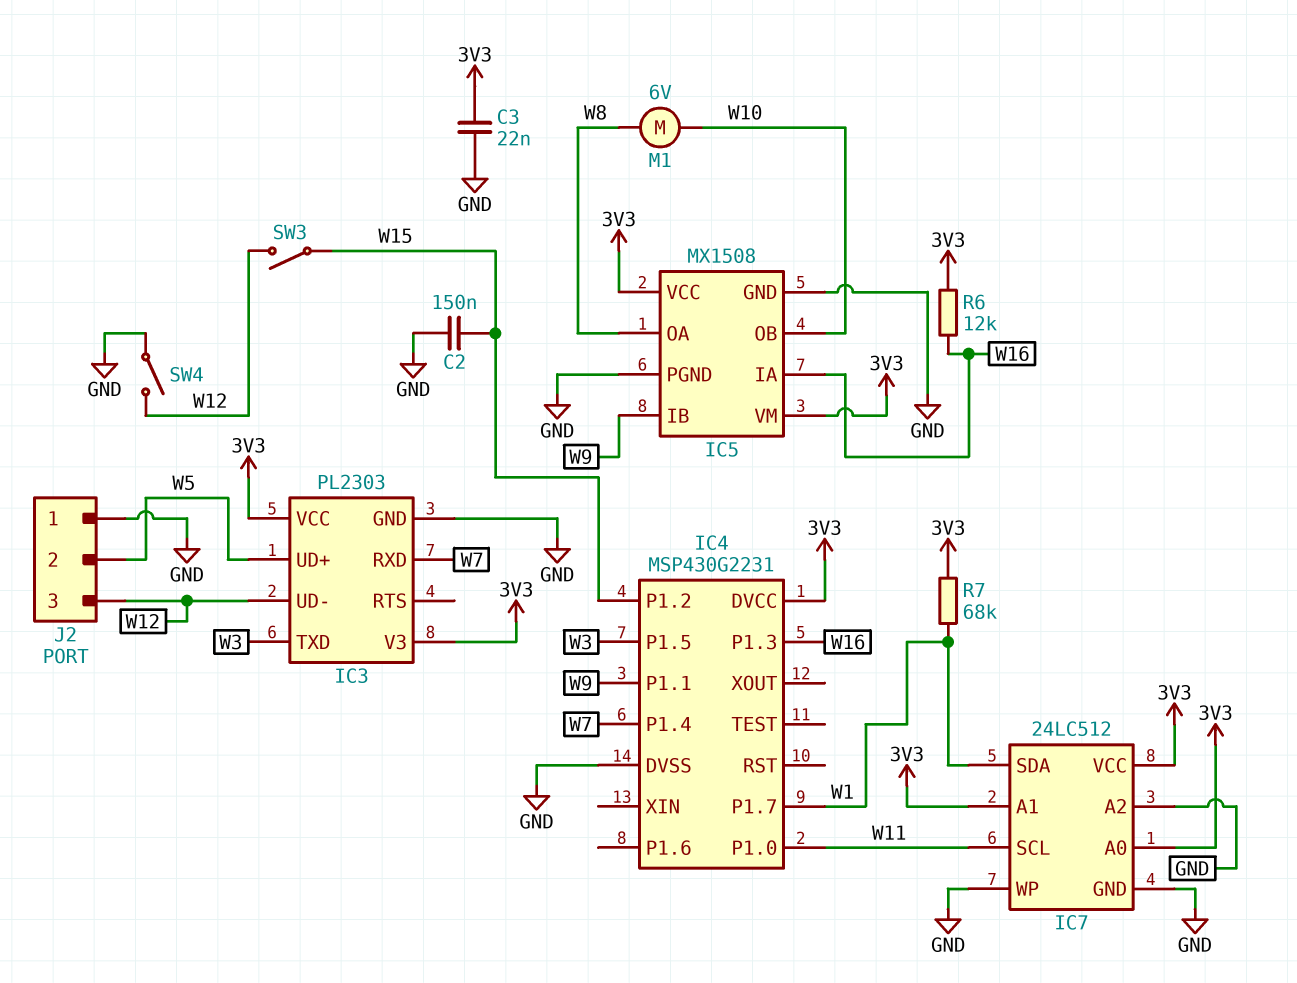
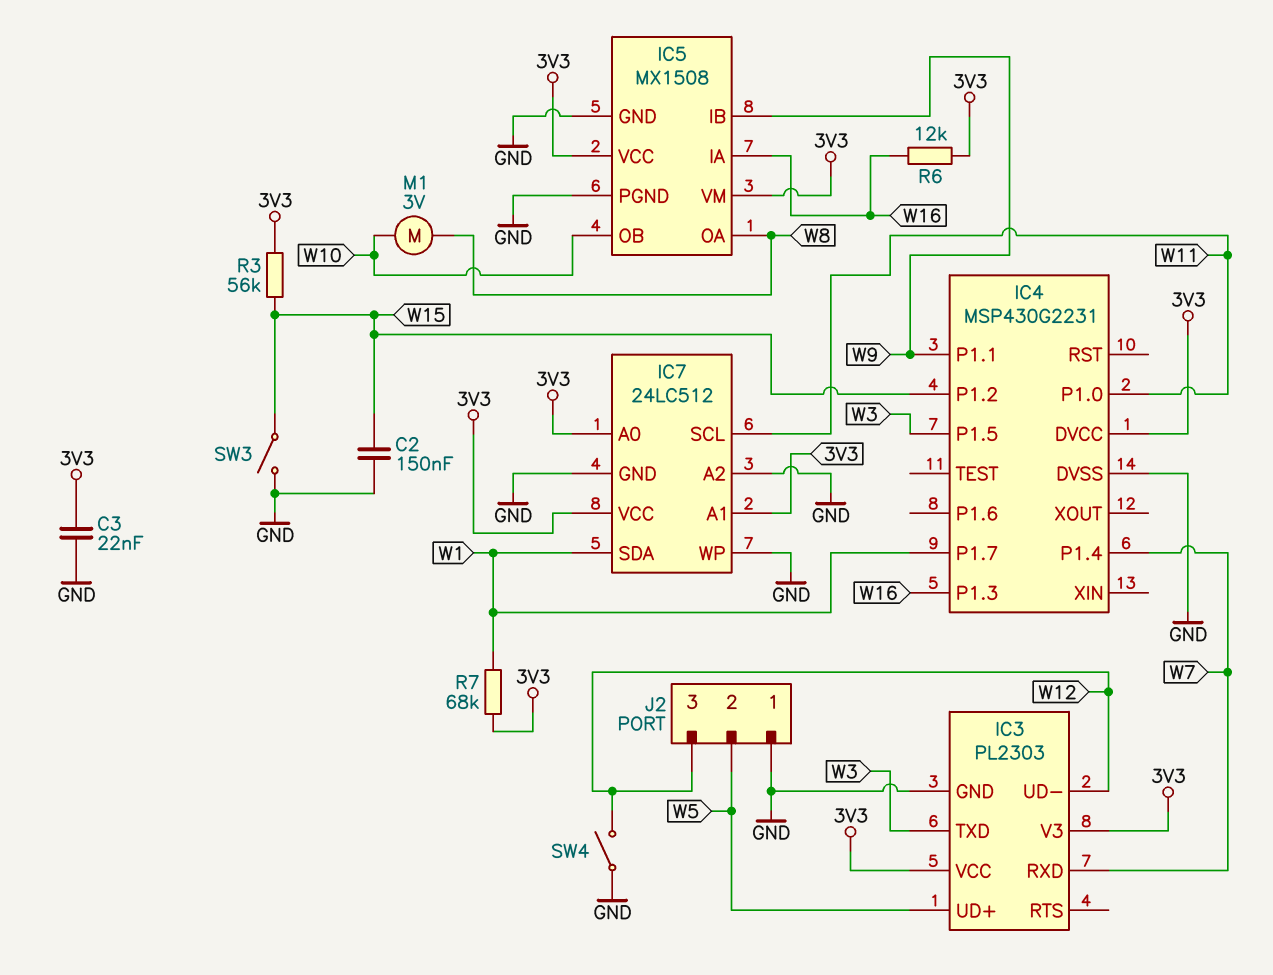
M1: motor 6V (W8, W10) -> motor 3V (W8, W10)
R3: none -> 56k (3V3, W15)
SW3: switch (W12, W15) -> switch (GND, W15)

